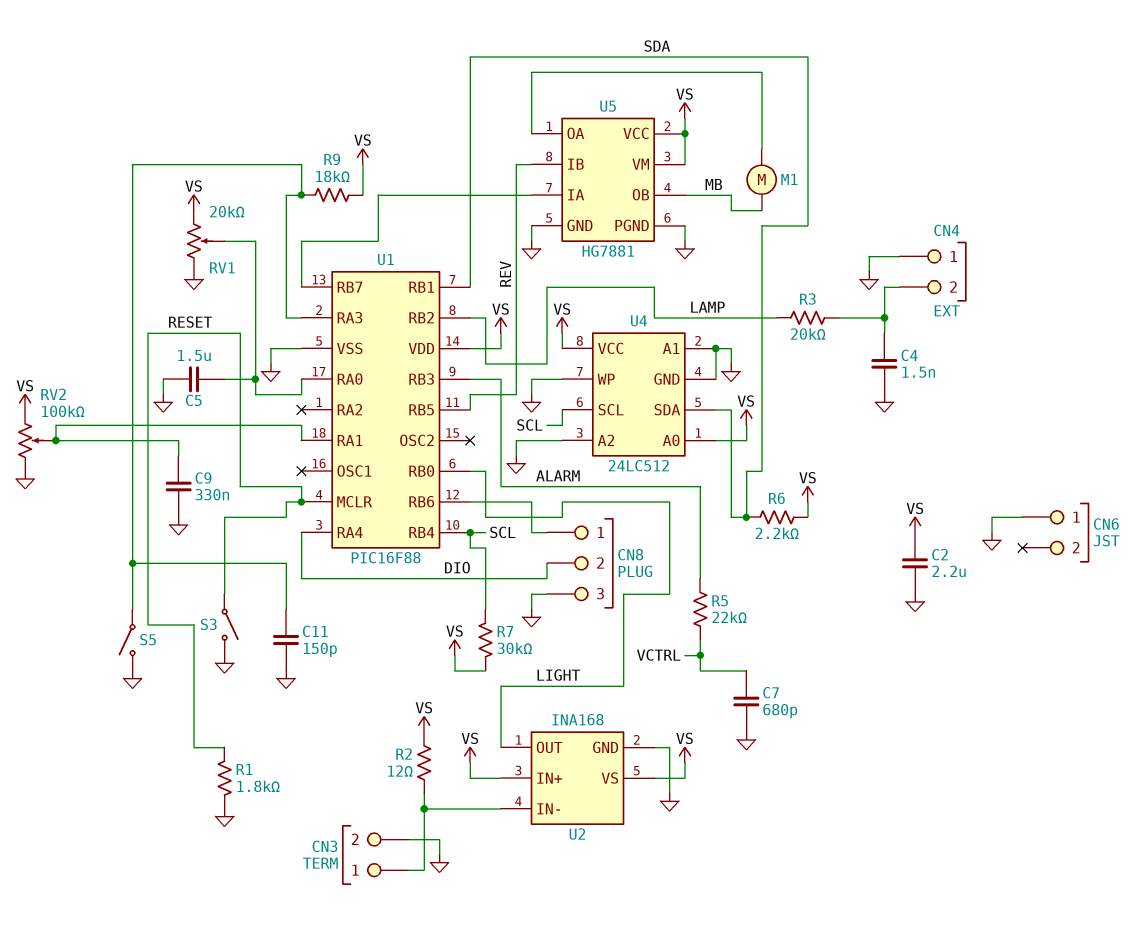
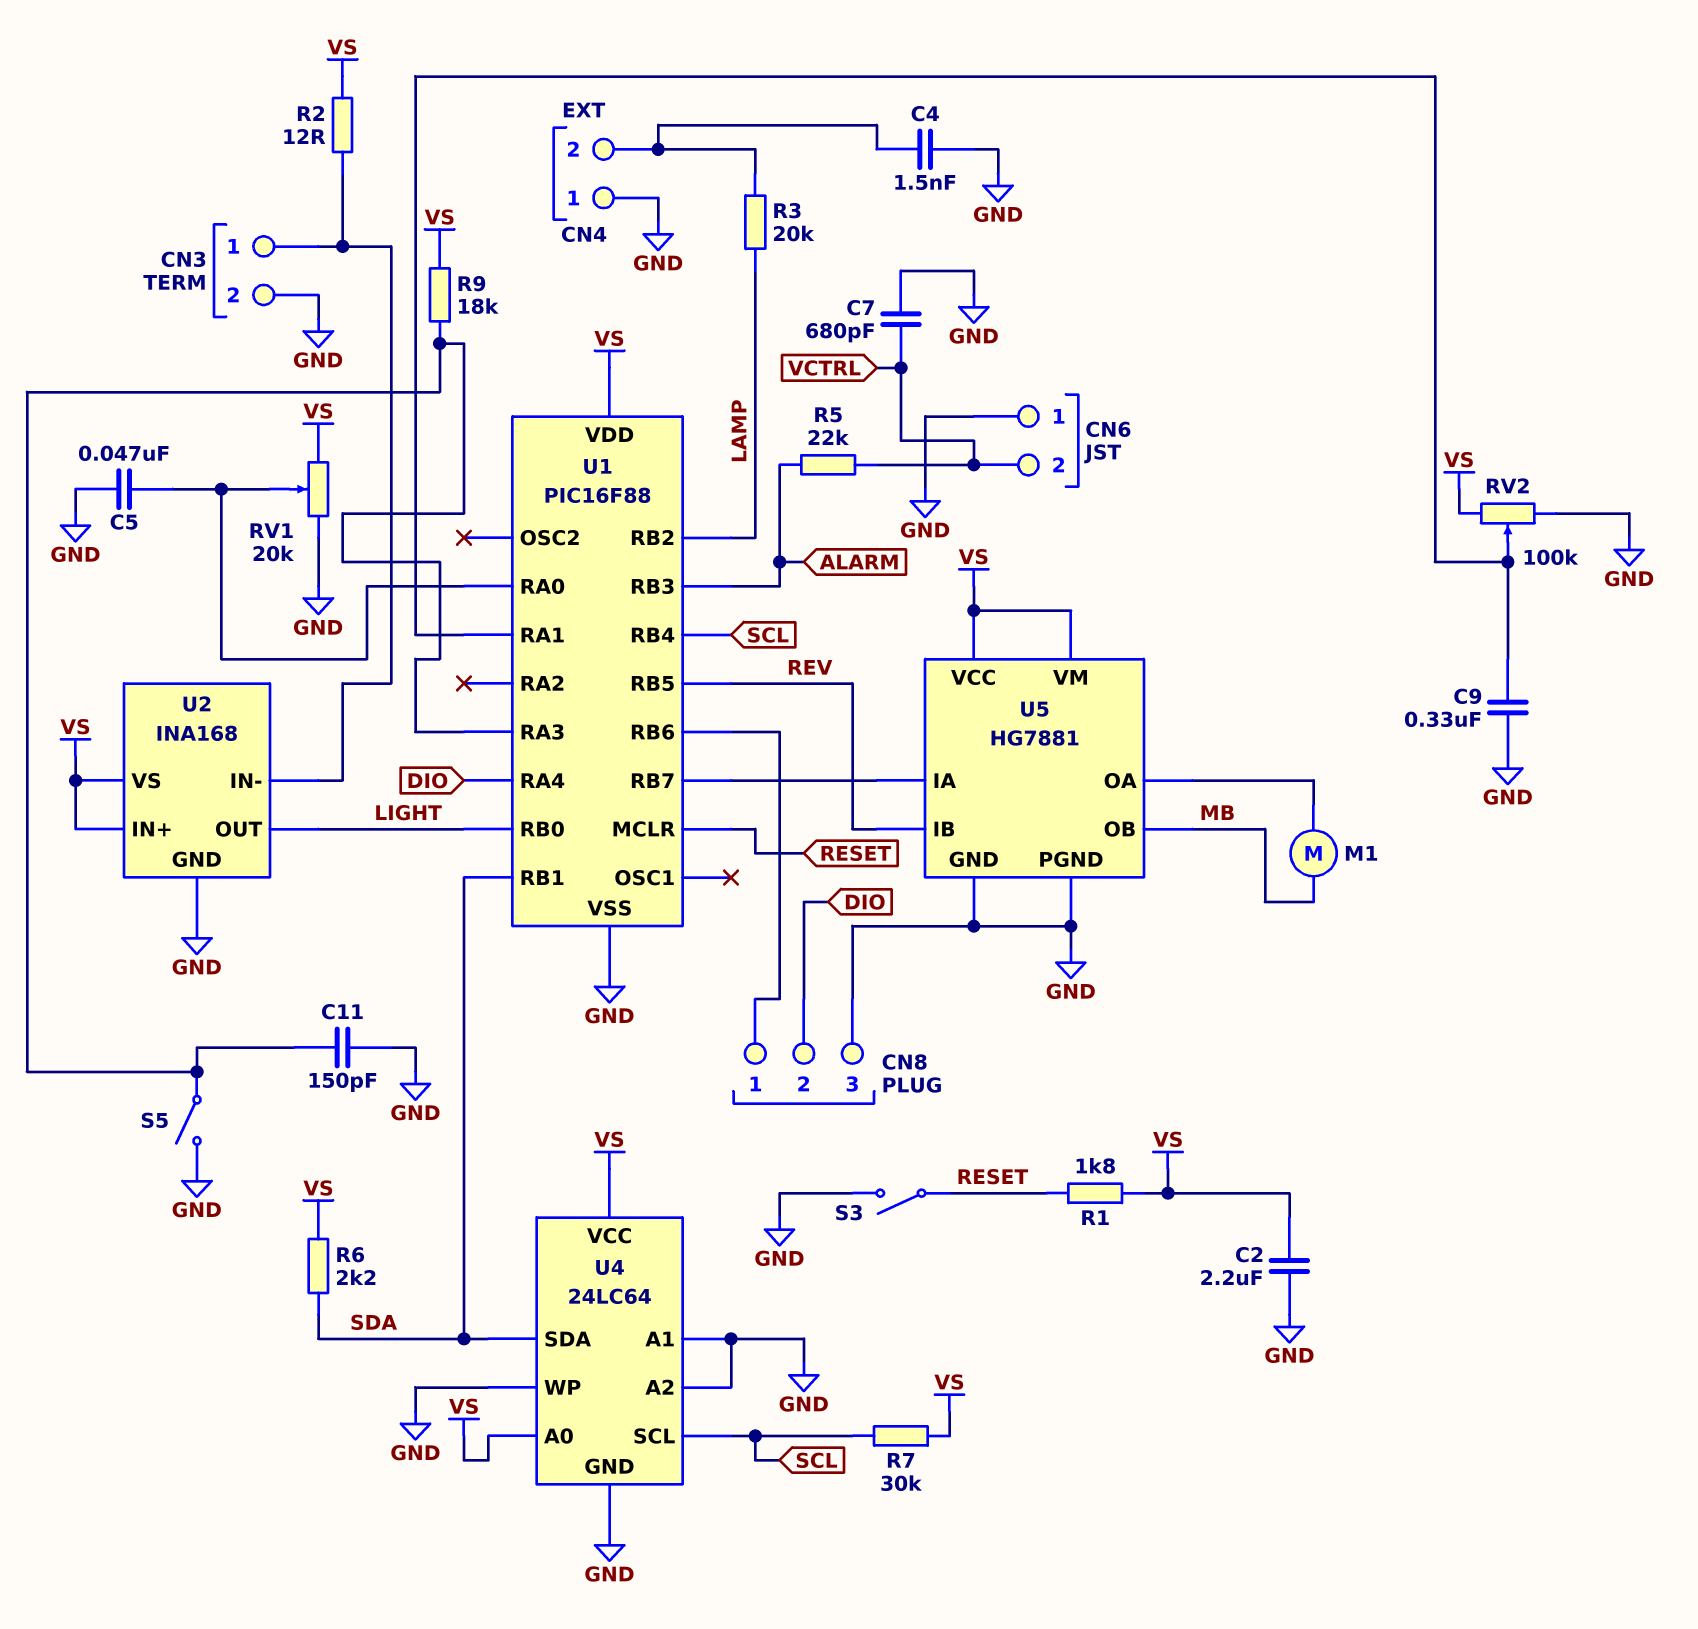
C5: 1.5uF (GND, U1/RA0) -> 47nF (GND, U1/RA0)
CN6 pin 2: none -> VCTRL
R1: 1.8k (GND, RESET) -> 1.8k (RESET, VS)
U4: 24LC512 -> 24LC64

